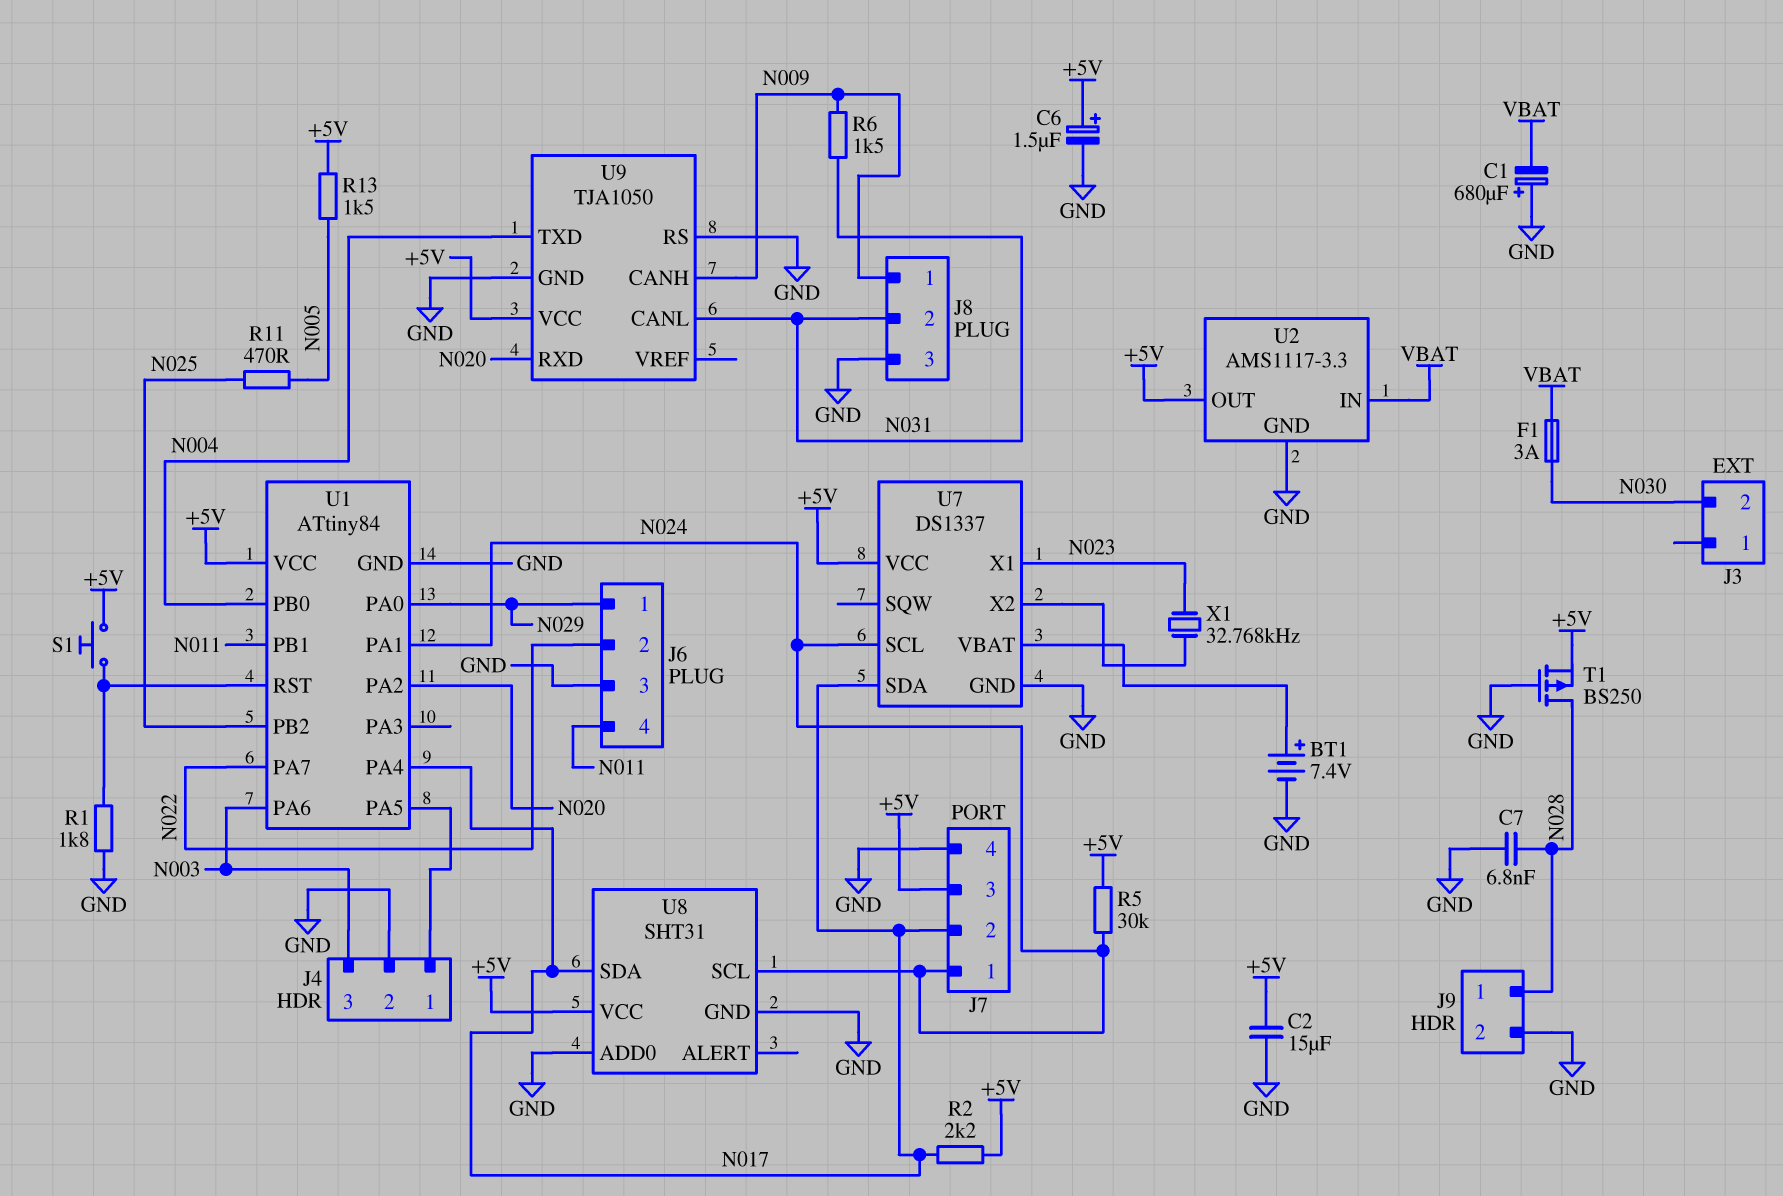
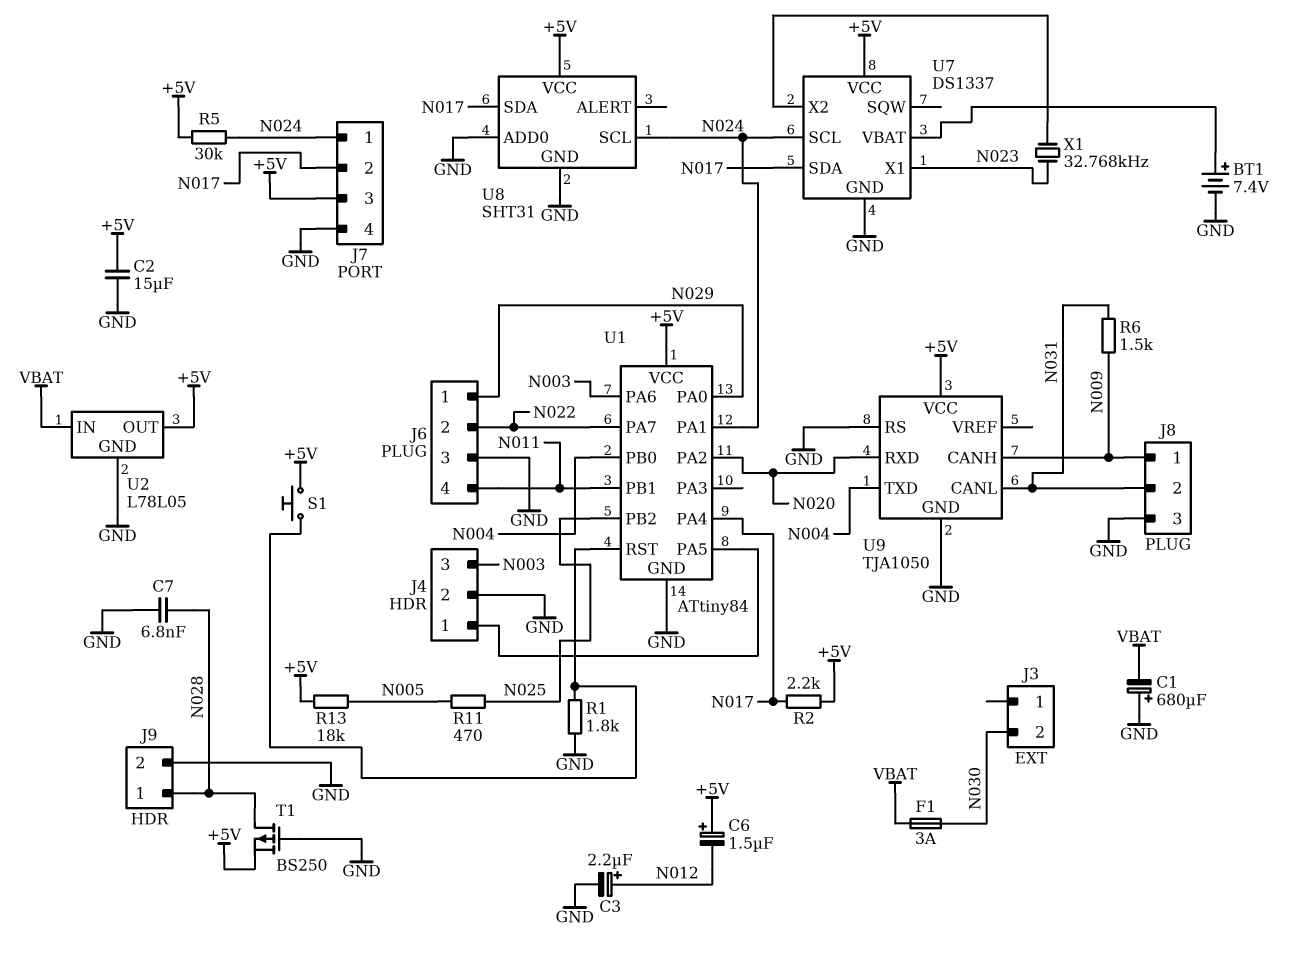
C3: none -> 2.2uF (plus N012, minus GND)
C6: 1.5uF (plus +5V, minus GND) -> 1.5uF (plus +5V, minus N012)
R13: 1.5k (+5V, N005) -> 18k (+5V, N005)
U2: AMS1117-3.3 -> L78L05

